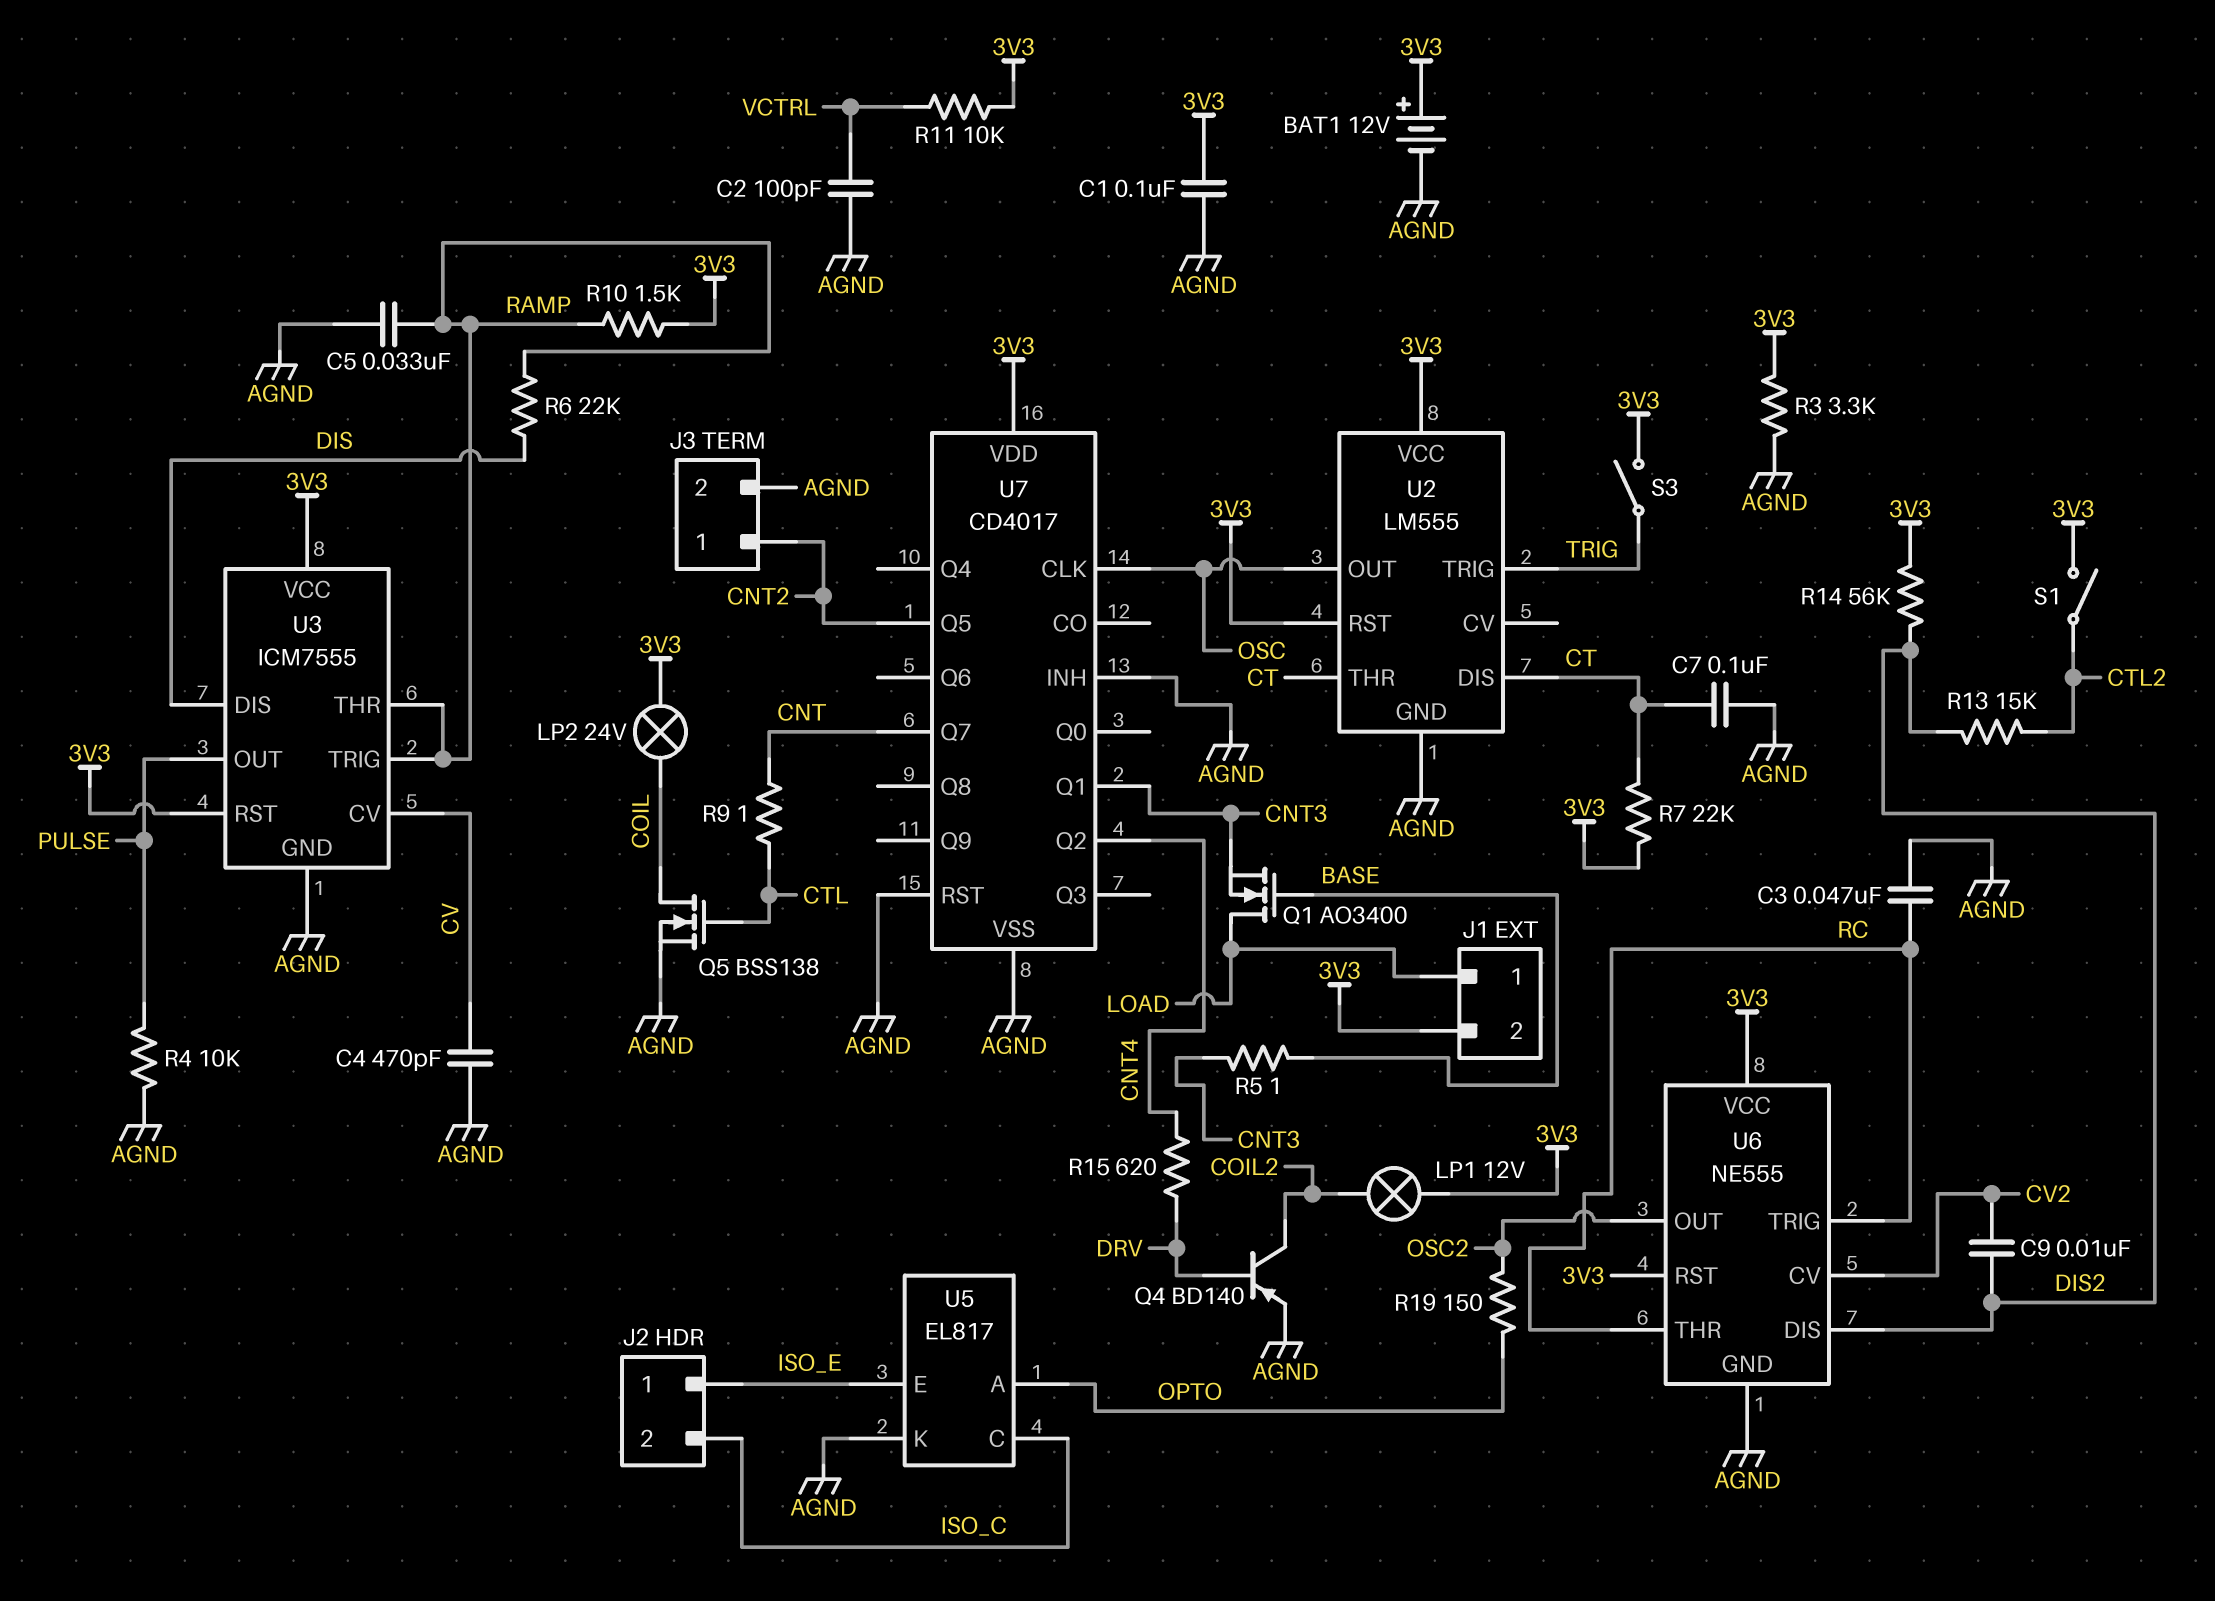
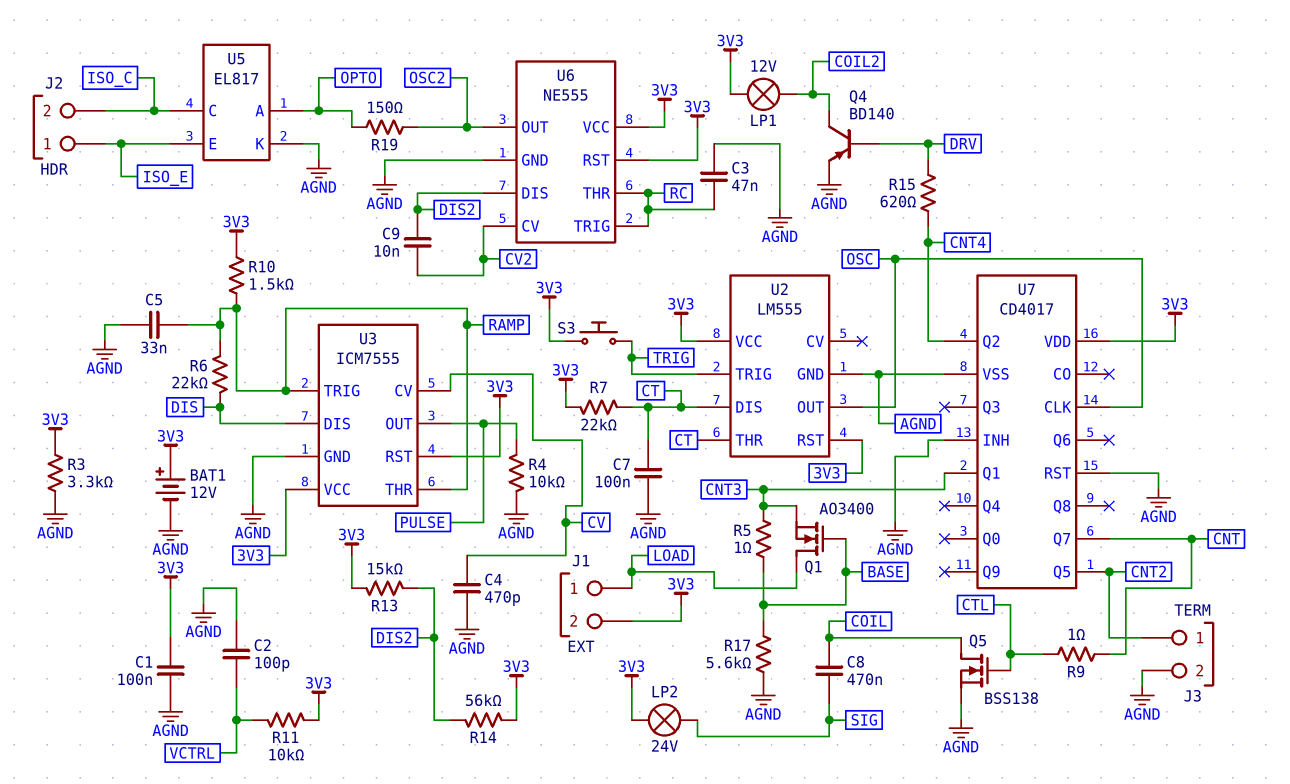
C8: none -> 470nF (COIL, SIG)
LP2: lamp 24V (3V3, COIL) -> lamp 24V (3V3, SIG)
R13: 15k (CTL2, DIS2) -> 15k (3V3, DIS2)
R17: none -> 5.6k (AGND, BASE)
S1: switch (3V3, CTL2) -> none
S3: switch (3V3, TRIG) -> button (3V3, TRIG)

